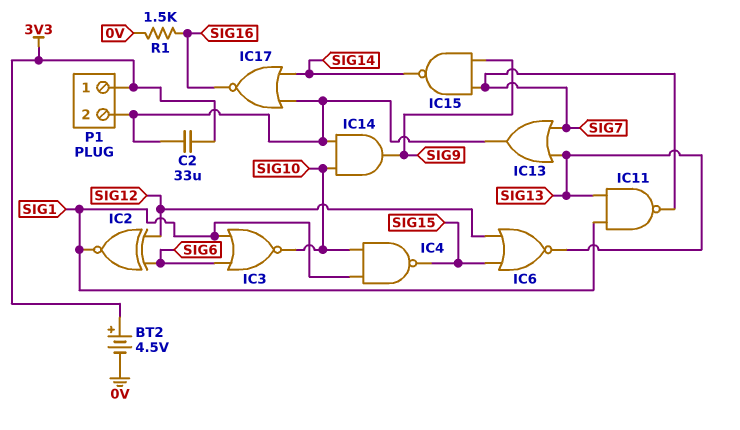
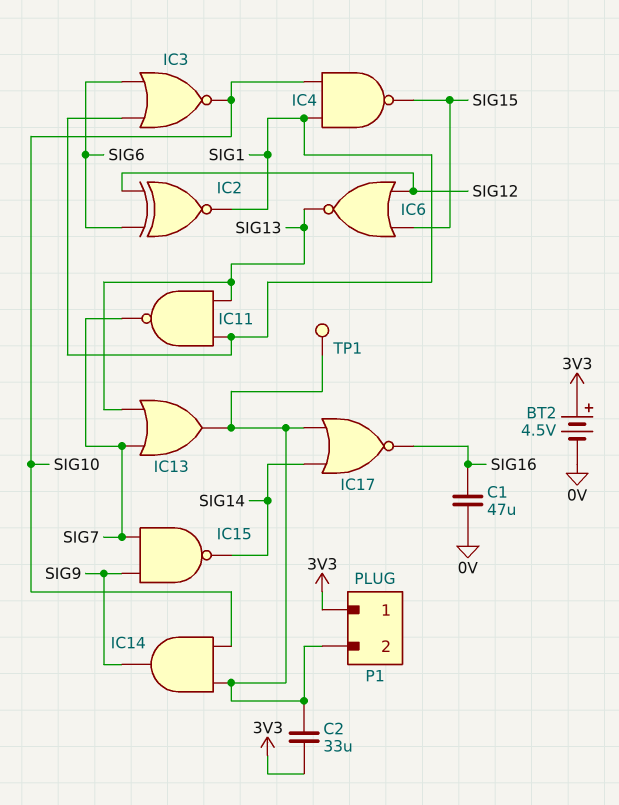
C1: none -> 47uF (0V, SIG16)
R1: 1.5k (0V, SIG16) -> none
TP1: none -> test point (P1/2)

